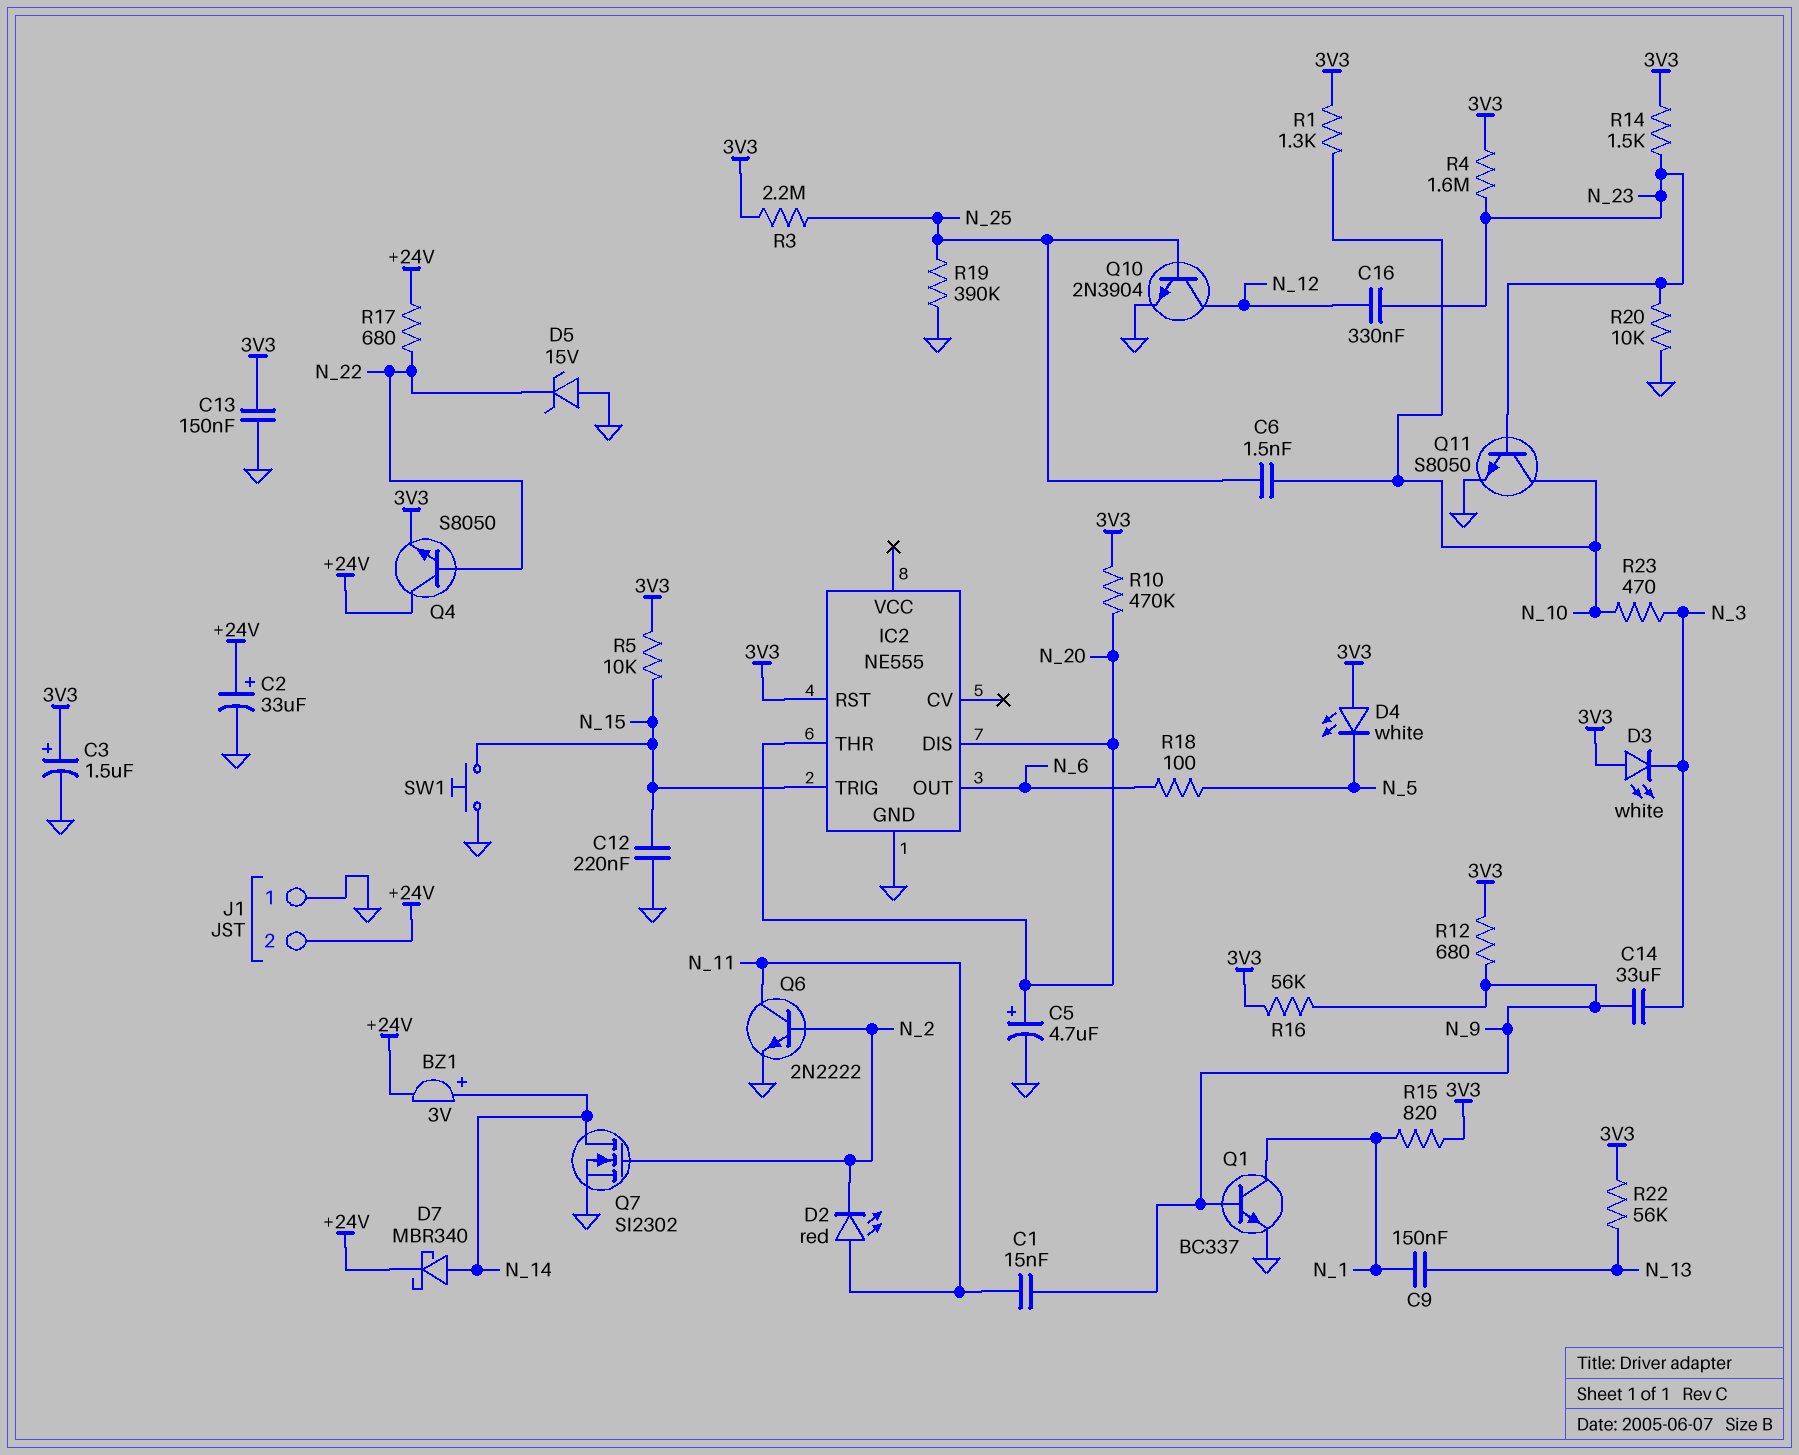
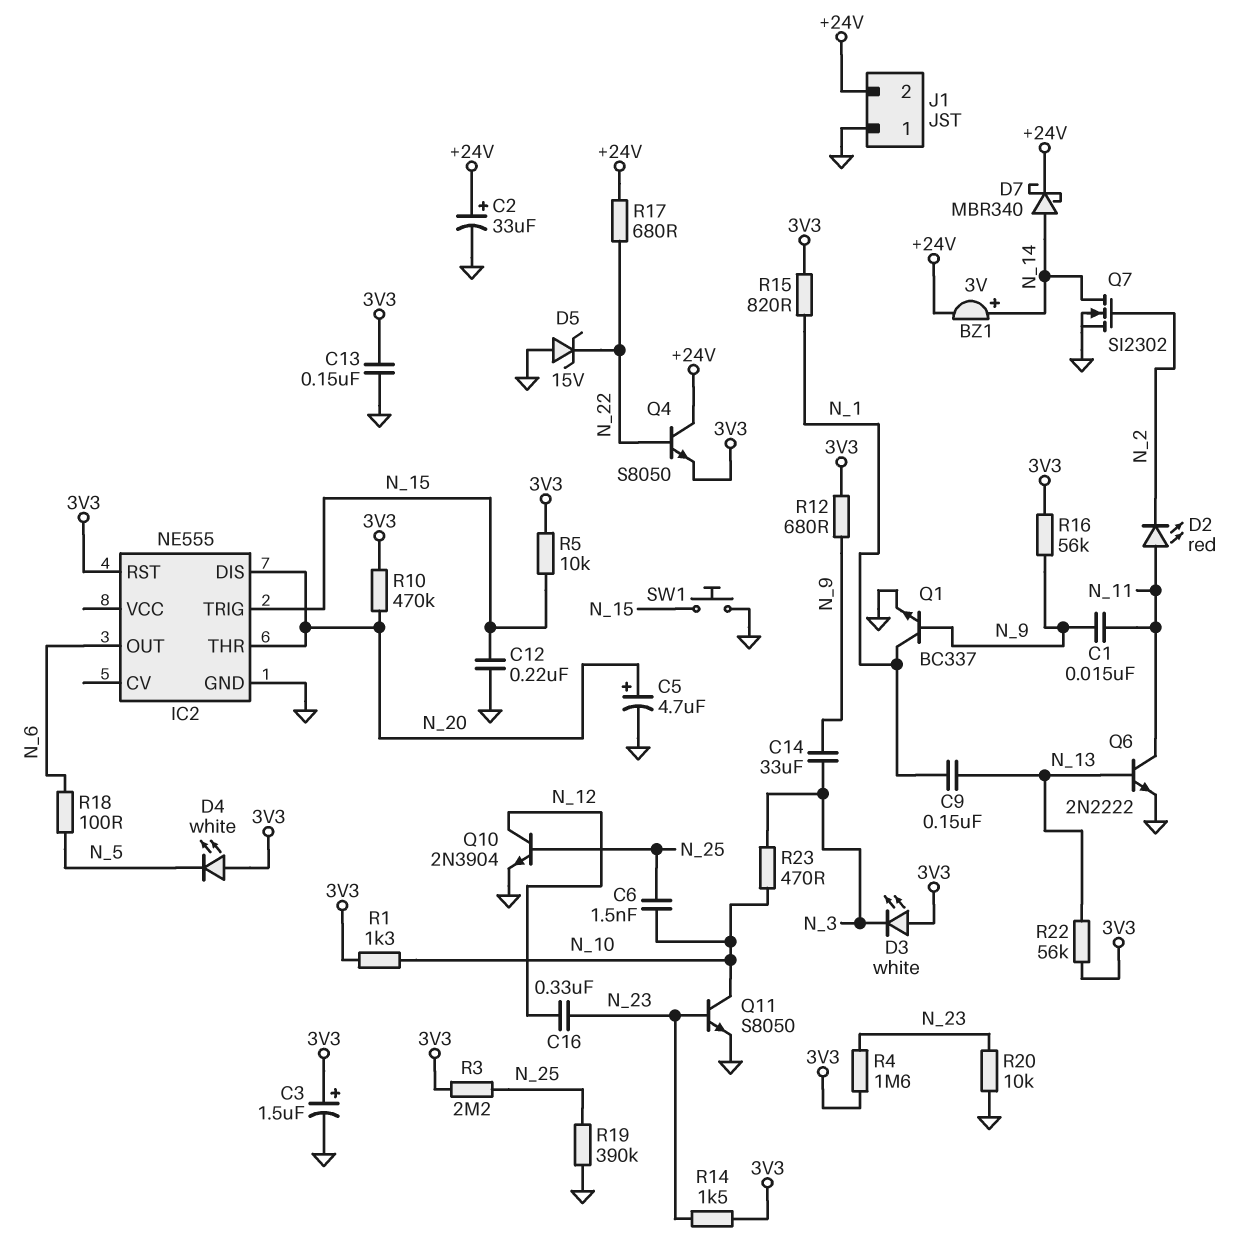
Q6: NPN 2N2222 (B N_2, C N_11, E GND) -> NPN 2N2222 (B N_13, C N_11, E GND)

